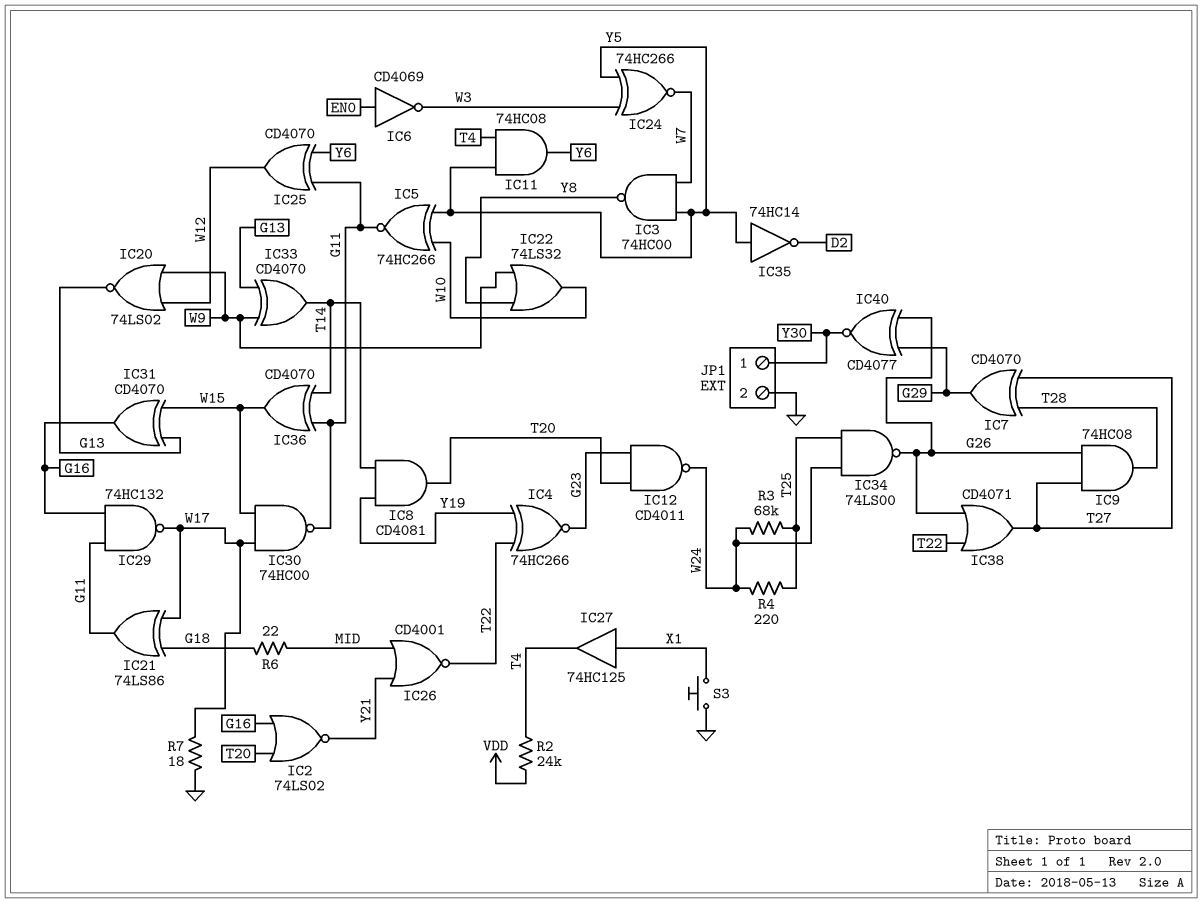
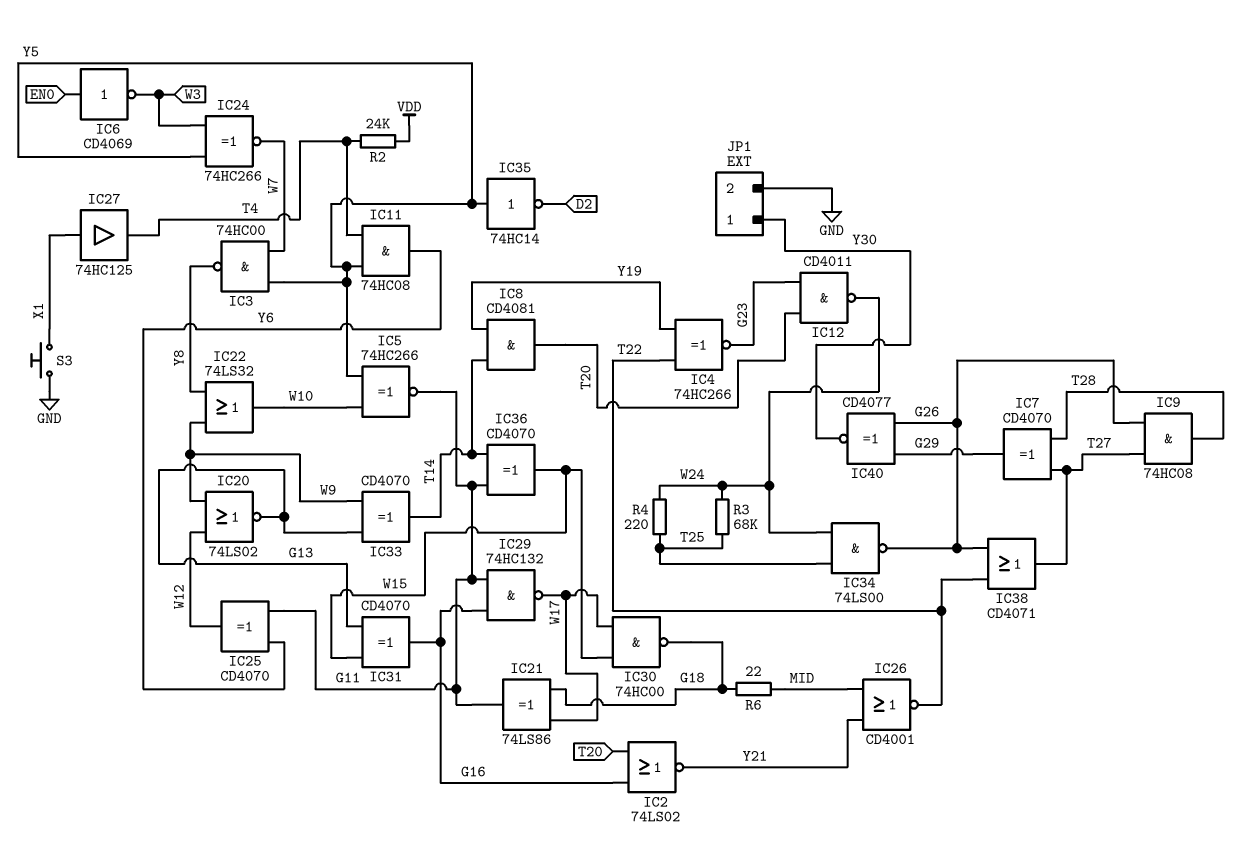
IC30: NAND 74HC00 (in W15, in W17, out G11) -> NAND 74HC00 (in W15, in W17, out G18)
R7: 18 (GND, W17) -> none

